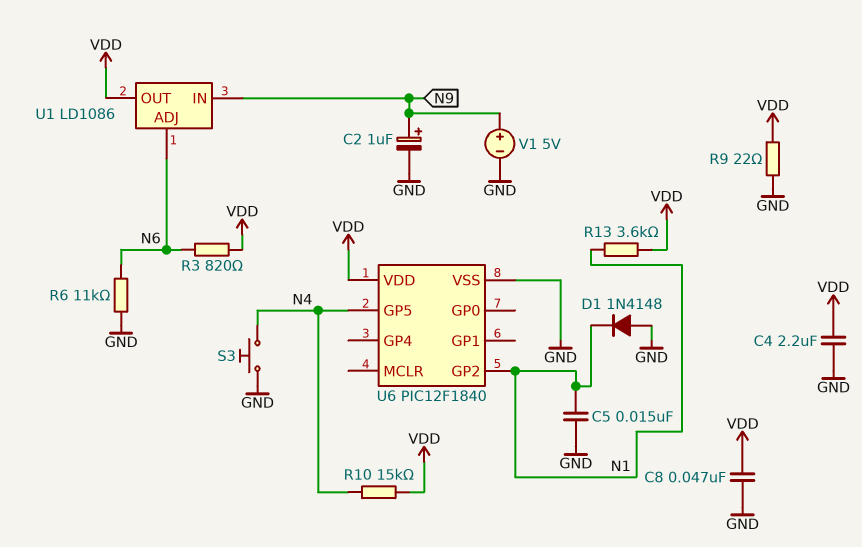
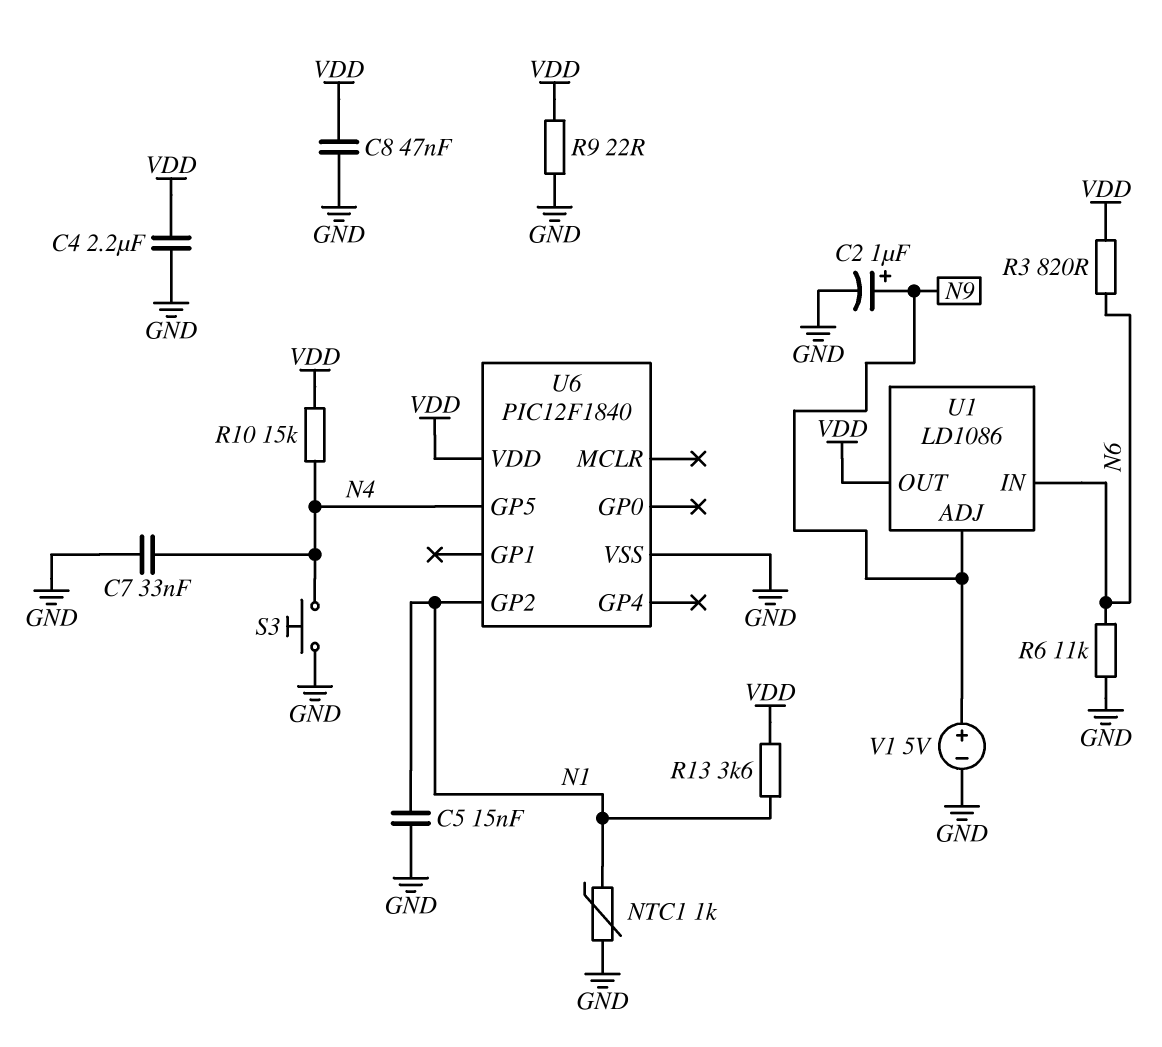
C7: none -> 33nF (GND, N4)
D1: diode 1N4148 (A GND, K N1) -> none
NTC1: none -> 1k (GND, N1)
U1 pin ADJ: N6 -> N9
U1 pin IN: N9 -> N6

